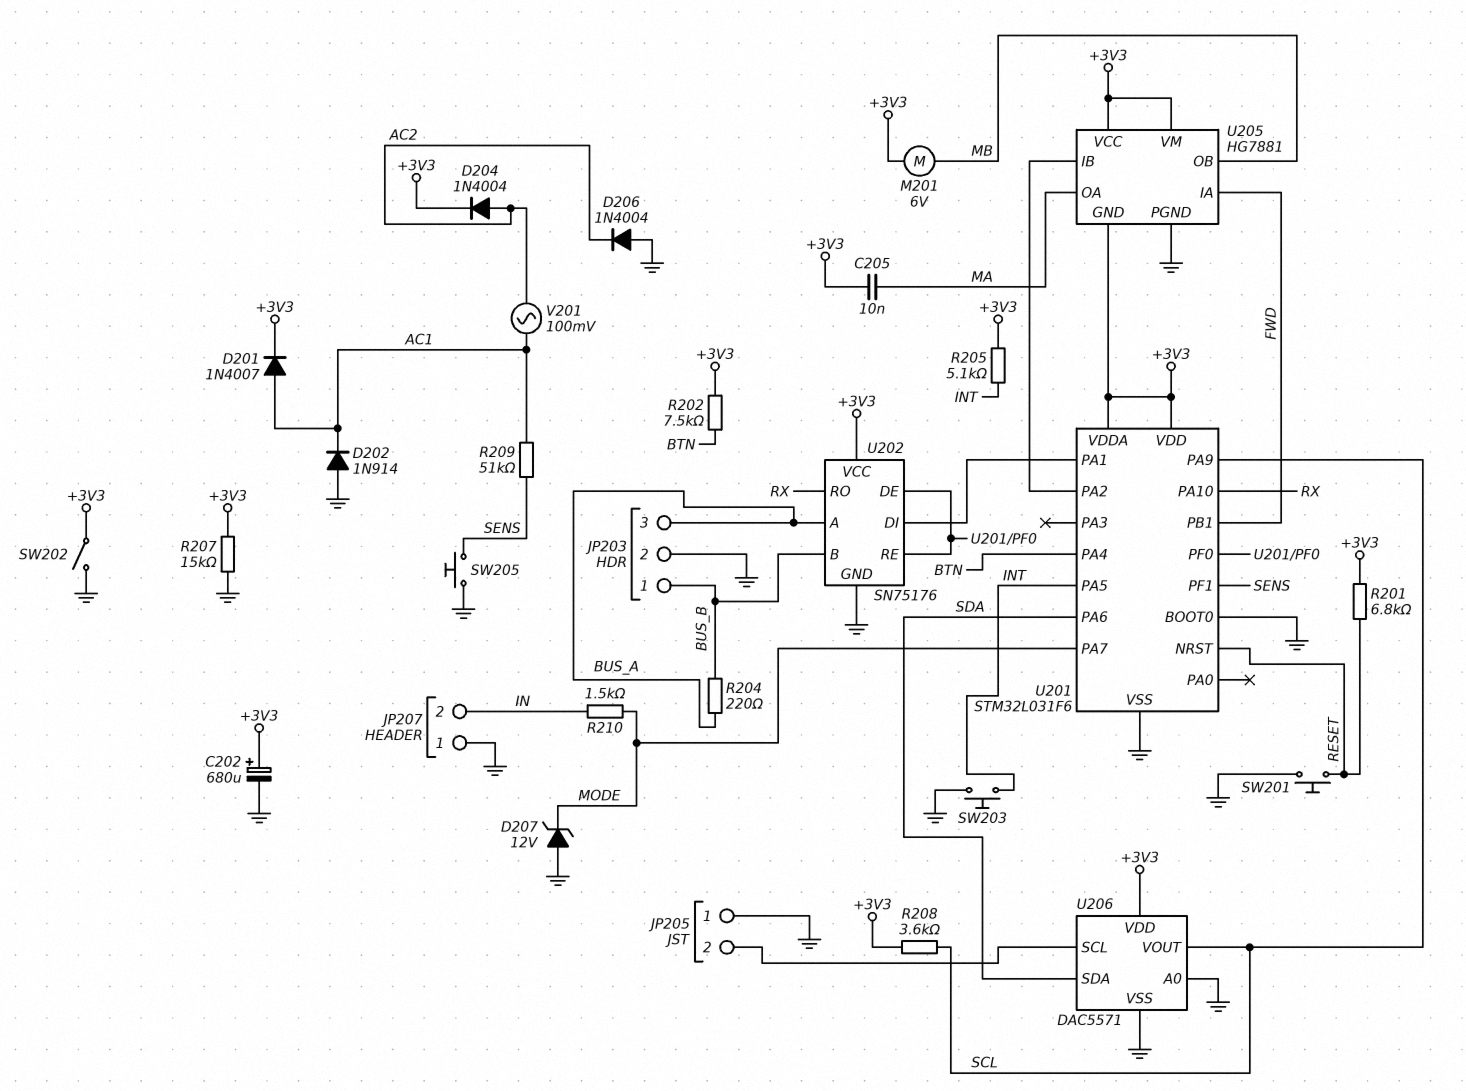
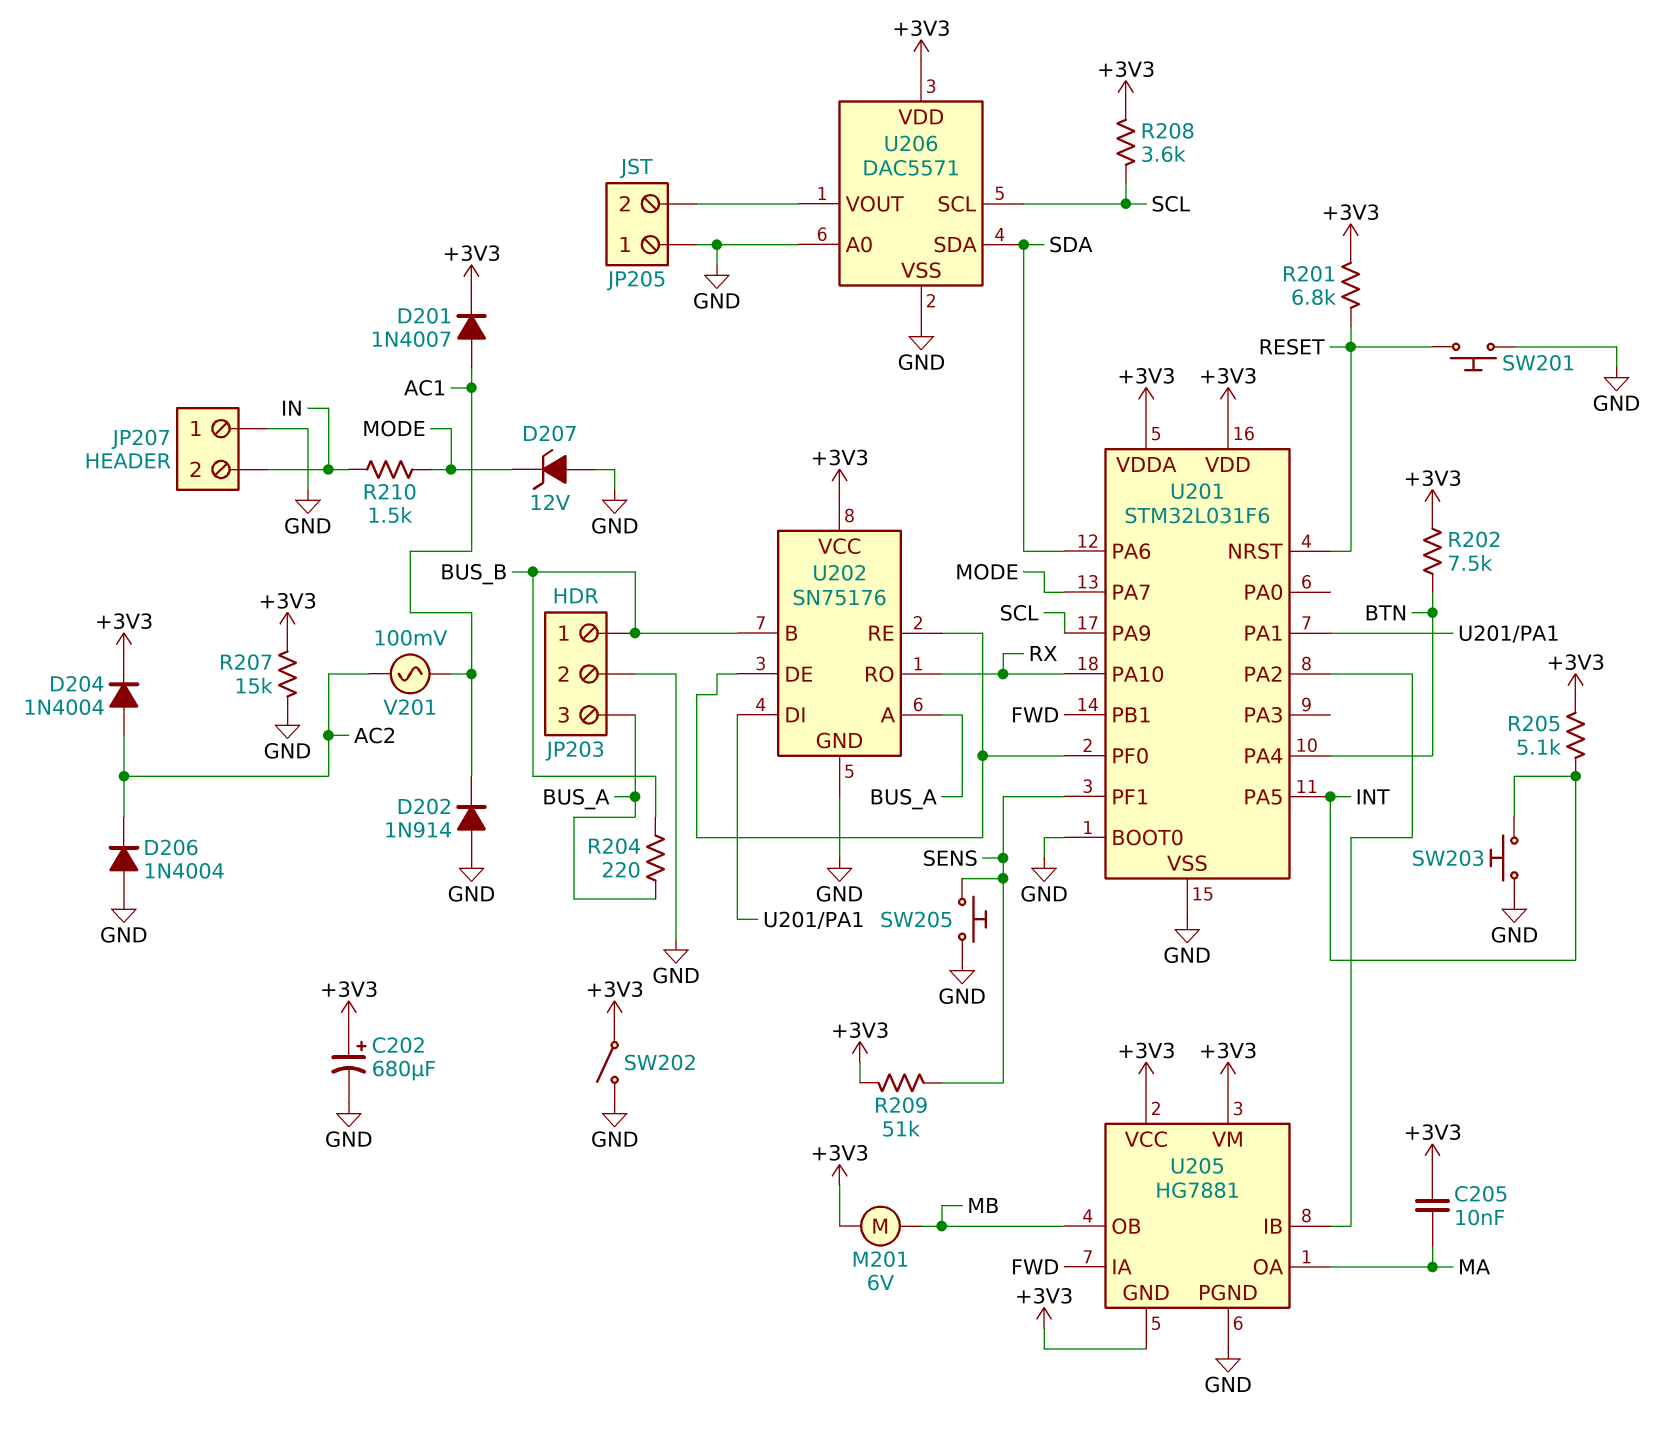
R209: 51k (AC1, SENS) -> 51k (+3V3, SENS)
U206 pin SCL: JP205/2 -> SCL
U206 pin VOUT: SCL -> JP205/2

